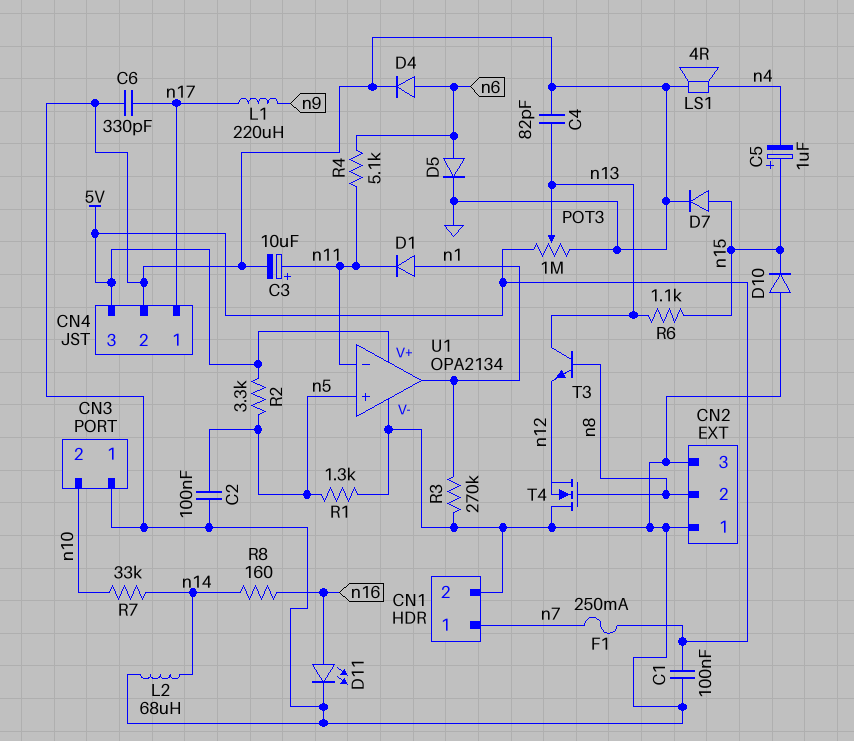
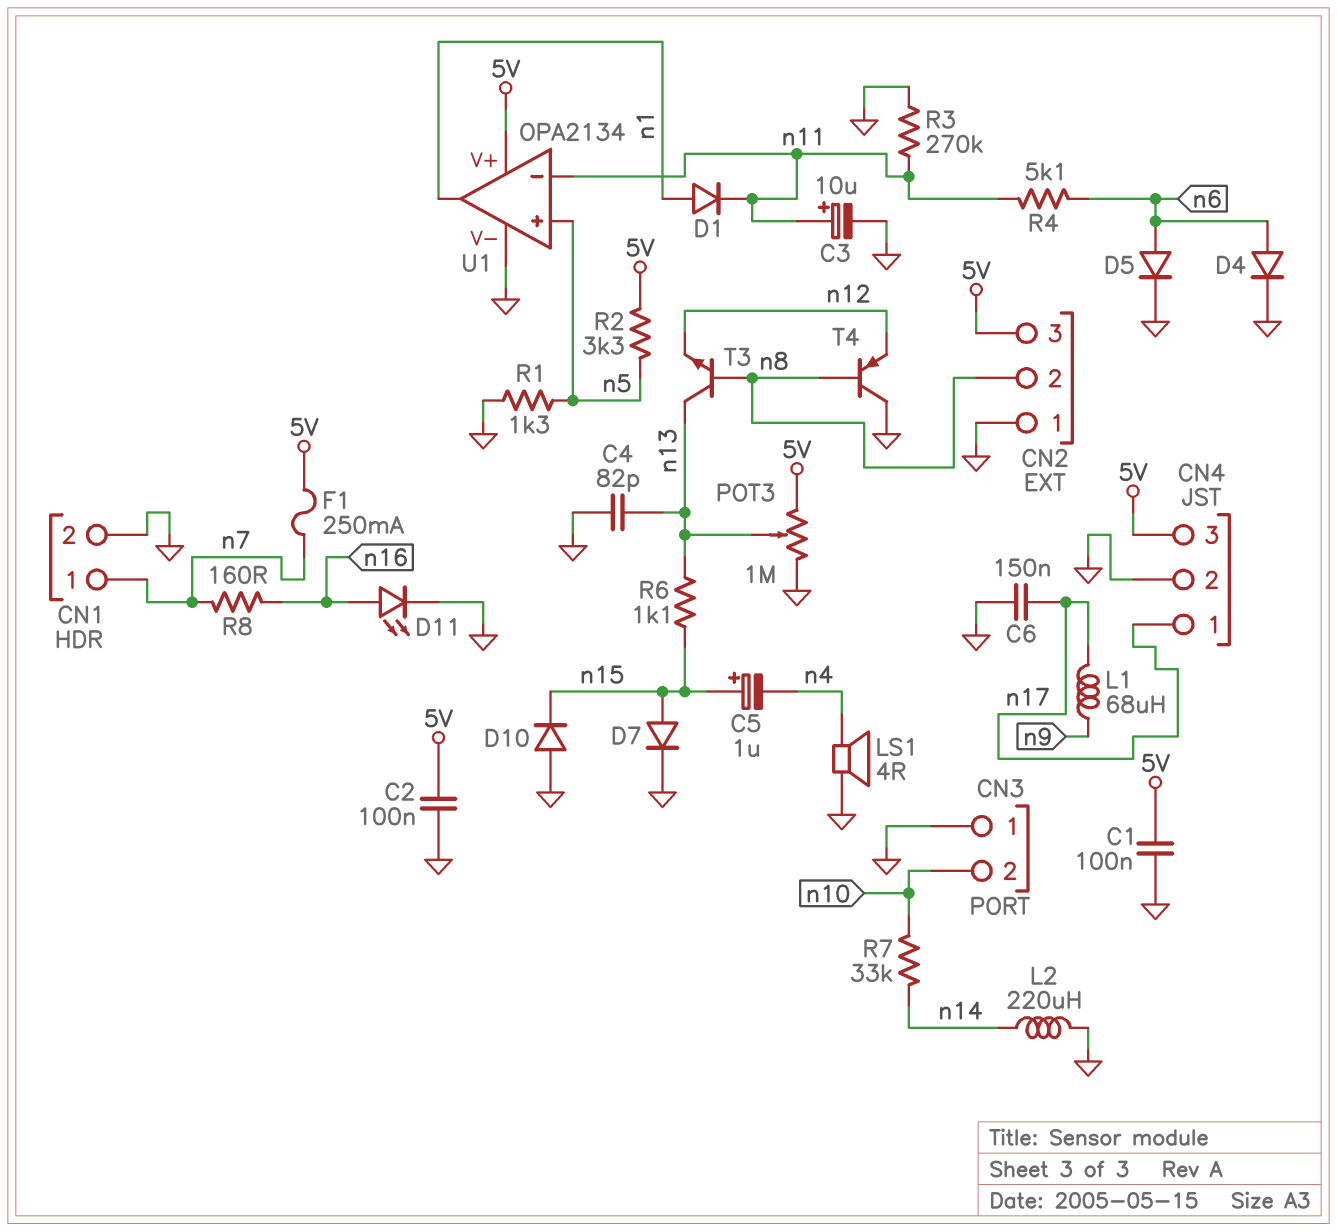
C2: 100nF (GND, n5) -> 100nF (5V, GND)
C6: 330pF (GND, n17) -> 150nF (GND, n17)
CN2 pin 3: GND -> 5V
L1: 220uH (n9, n17) -> 68uH (n9, n17)
L2: 68uH (GND, n14) -> 220uH (GND, n14)
R3: 270k (GND, n1) -> 270k (GND, n11)
R8: 160 (n14, n16) -> 160 (n7, n16)
T4: NMOS (G n8, D GND, S n12) -> PNP (B n8, C GND, E n12)

